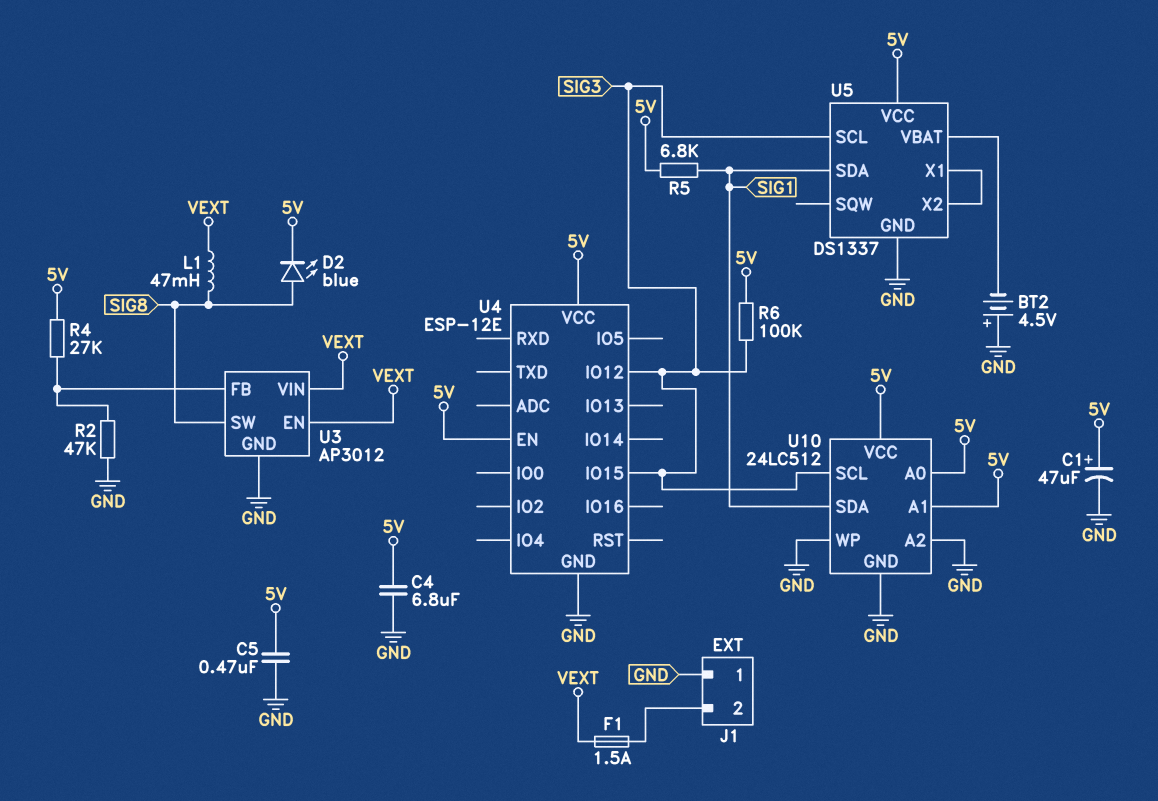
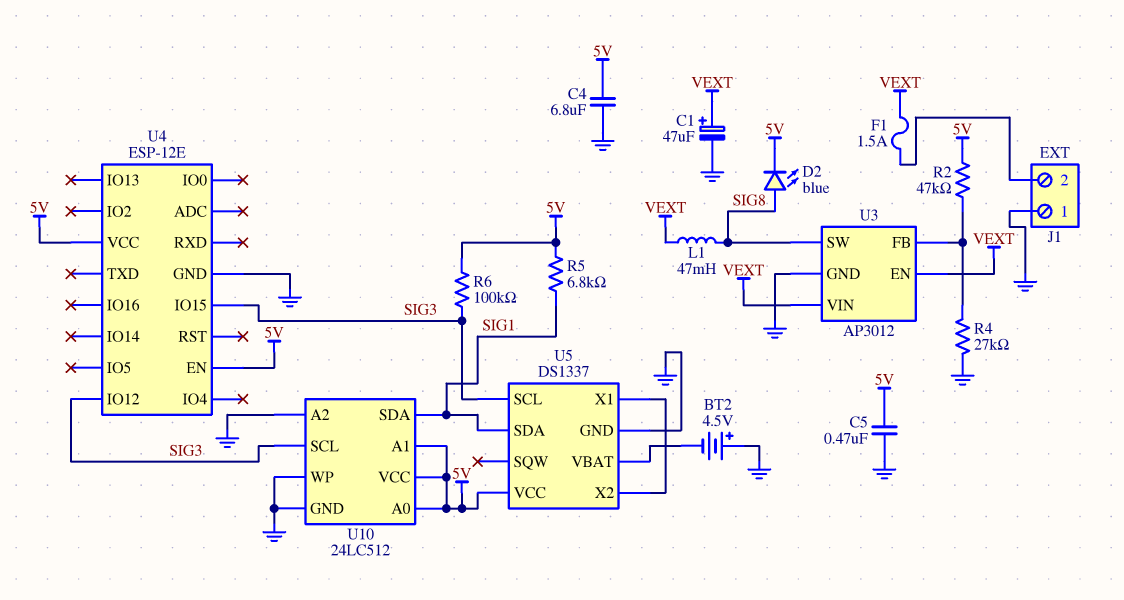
C1: 47uF (plus 5V, minus GND) -> 47uF (plus VEXT, minus GND)
R2: 47k (GND, U3/FB) -> 47k (5V, U3/FB)
R4: 27k (5V, U3/FB) -> 27k (GND, U3/FB)

